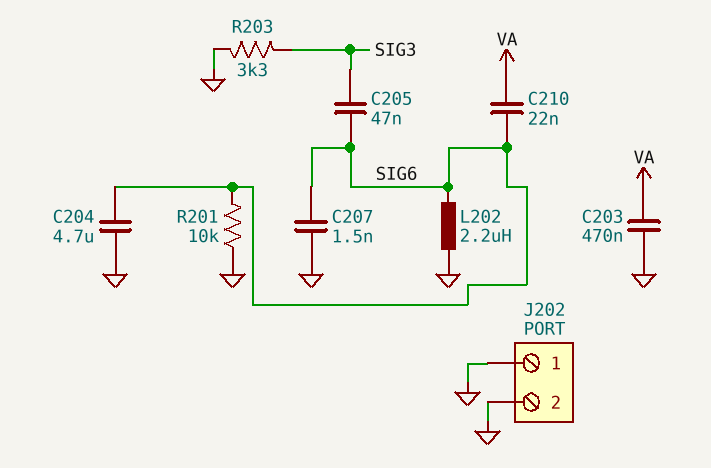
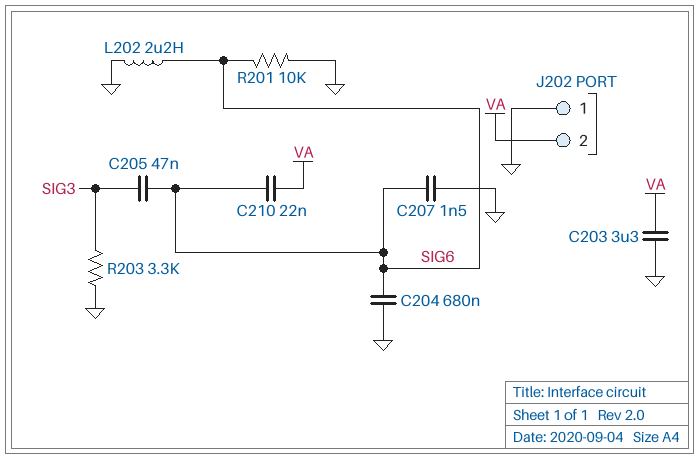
C203: 470nF (GND, VA) -> 3.3uF (GND, VA)
C204: 4.7uF (GND, SIG6) -> 680nF (GND, SIG6)
J202 pin 2: GND -> VA

